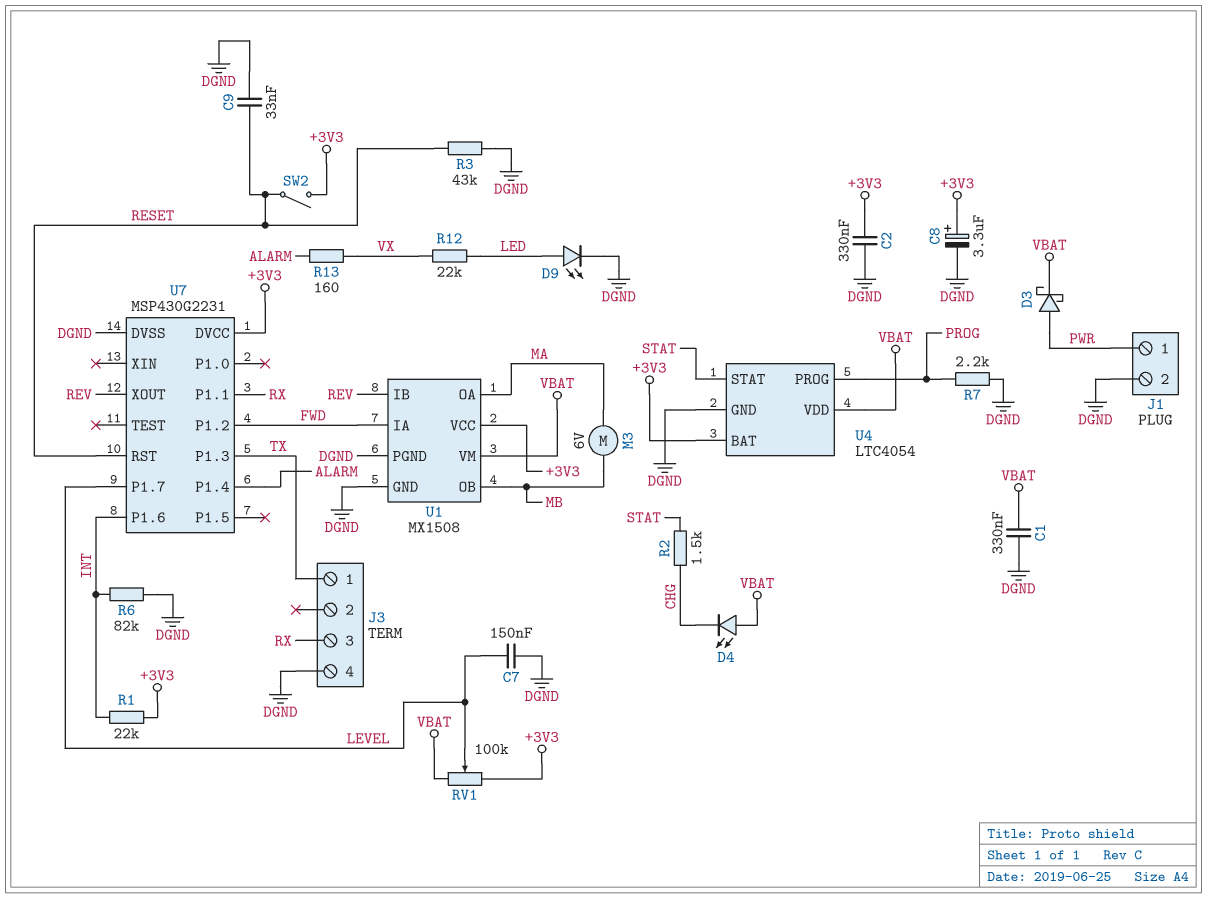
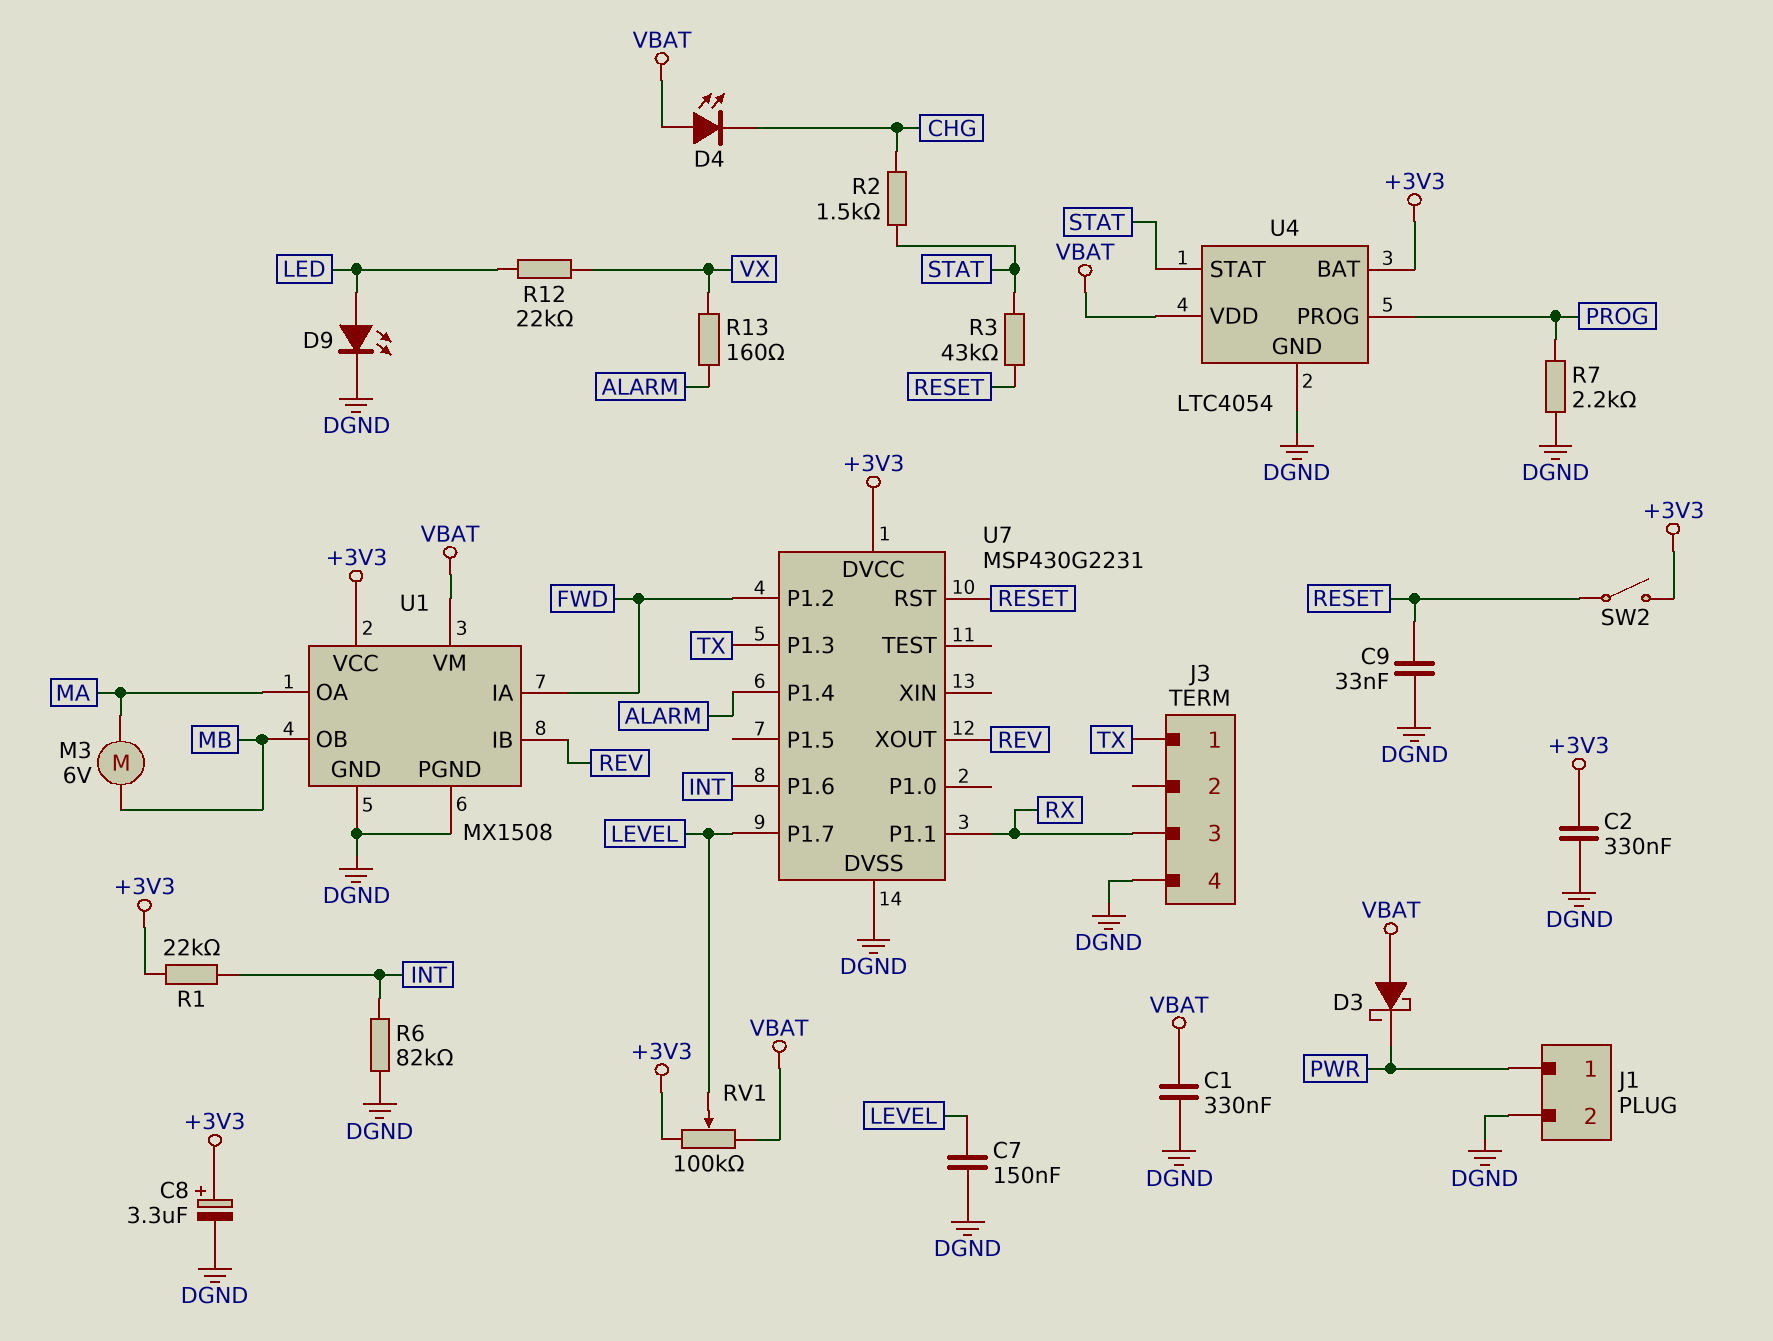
D3: schottky (A PWR, K VBAT) -> schottky (A VBAT, K PWR)
R3: 43k (DGND, RESET) -> 43k (RESET, STAT)

